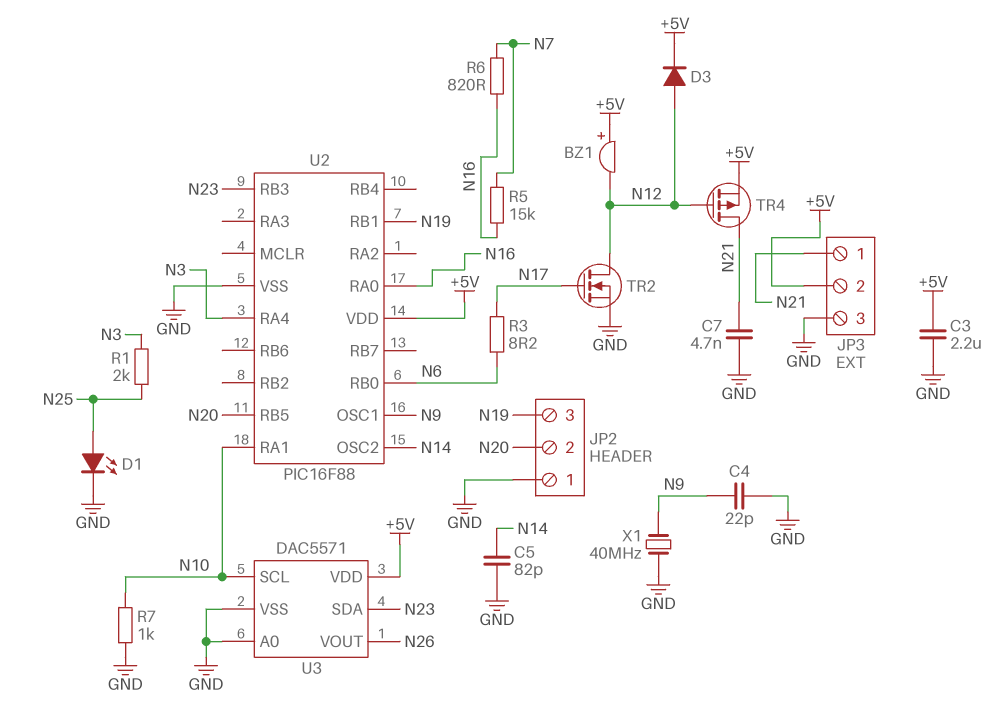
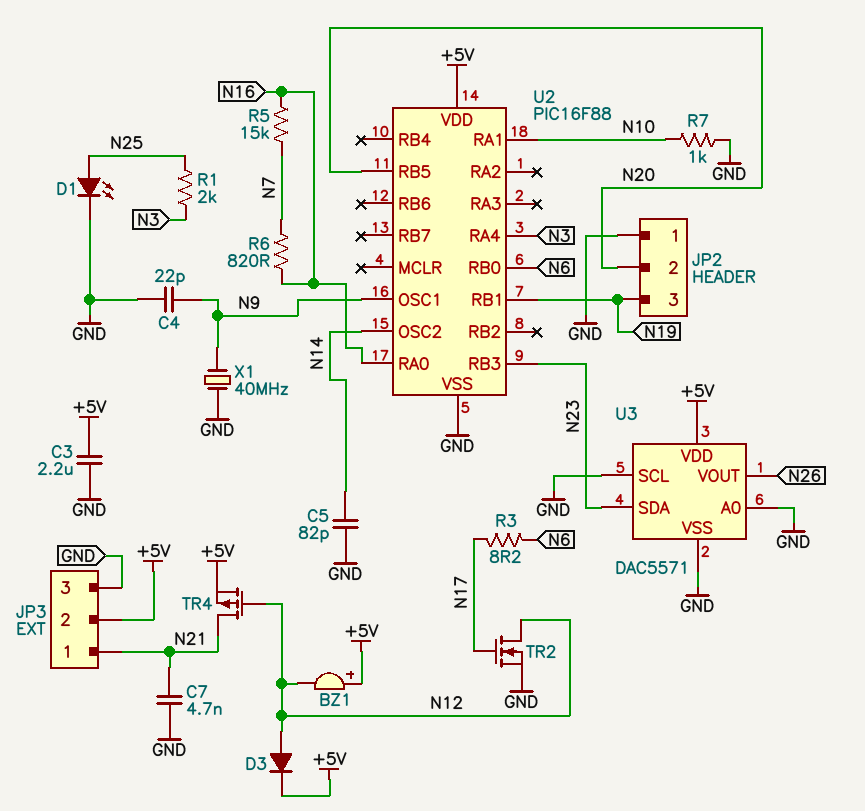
U3 pin SCL: N10 -> GND

